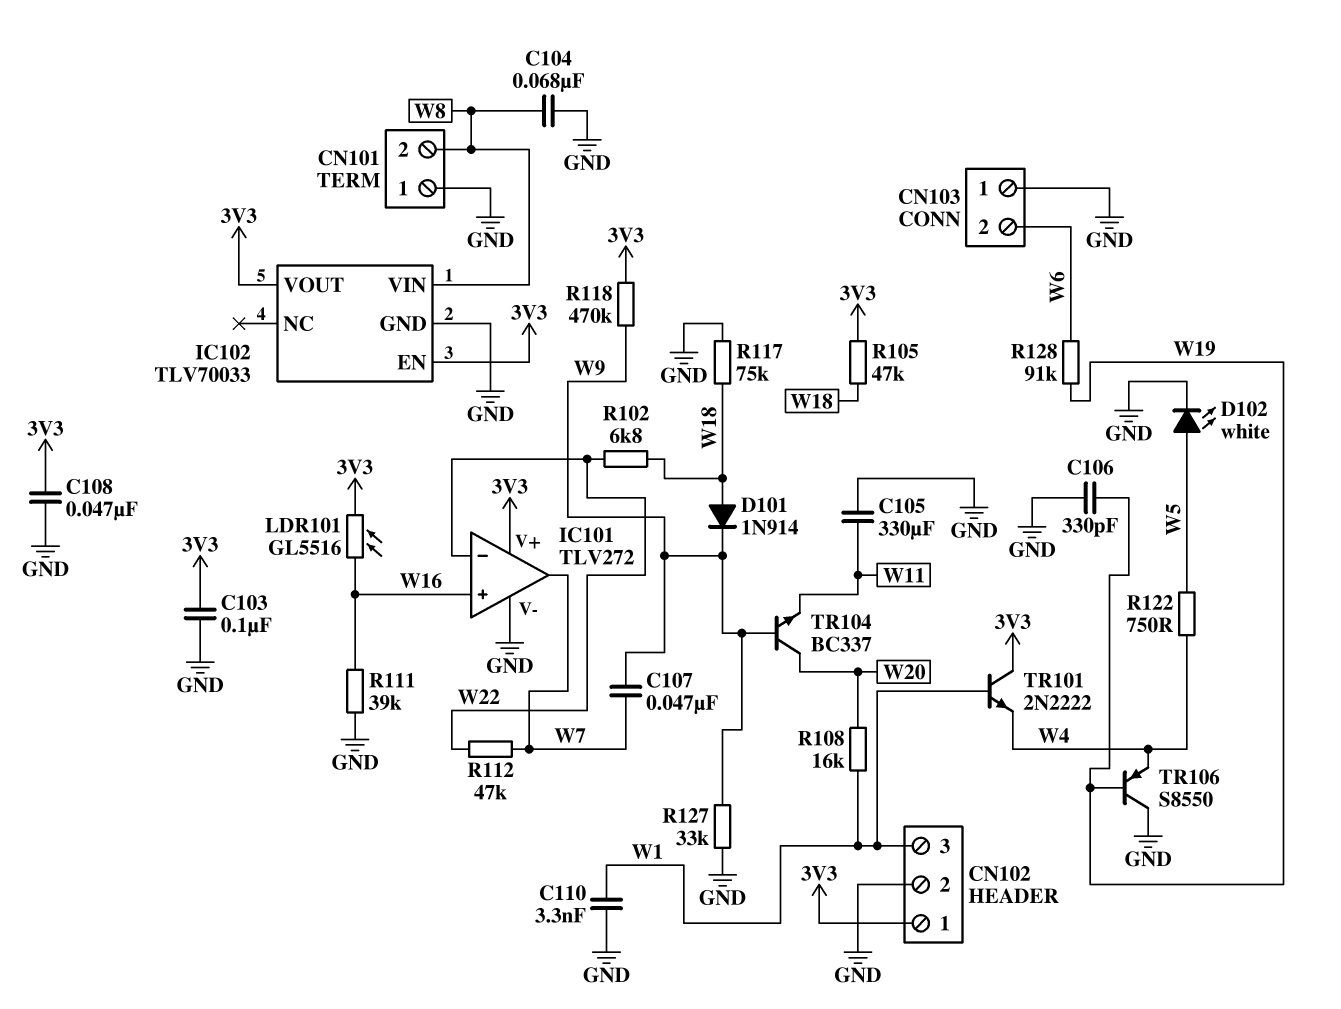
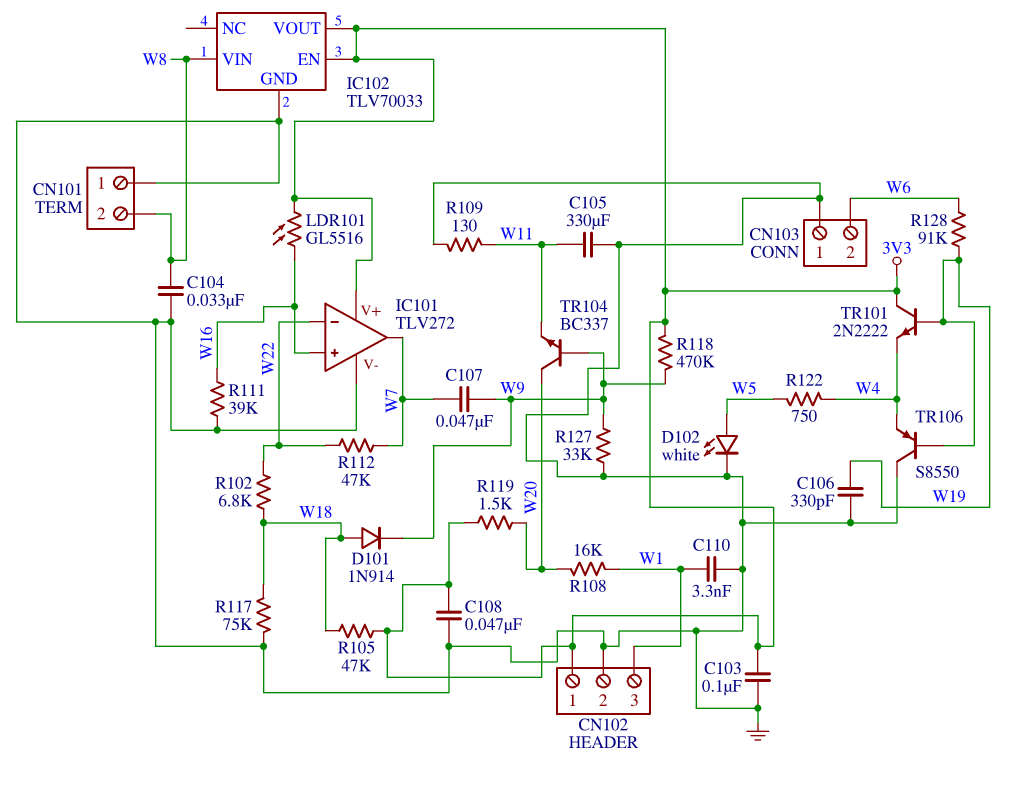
C104: 68nF (GND, W8) -> 33nF (GND, W8)
R109: none -> 130 (GND, W11)
R119: none -> 1.5k (3V3, W20)
TR101: NPN 2N2222 (B W1, C 3V3, E W4) -> NPN 2N2222 (B W19, C 3V3, E W4)

